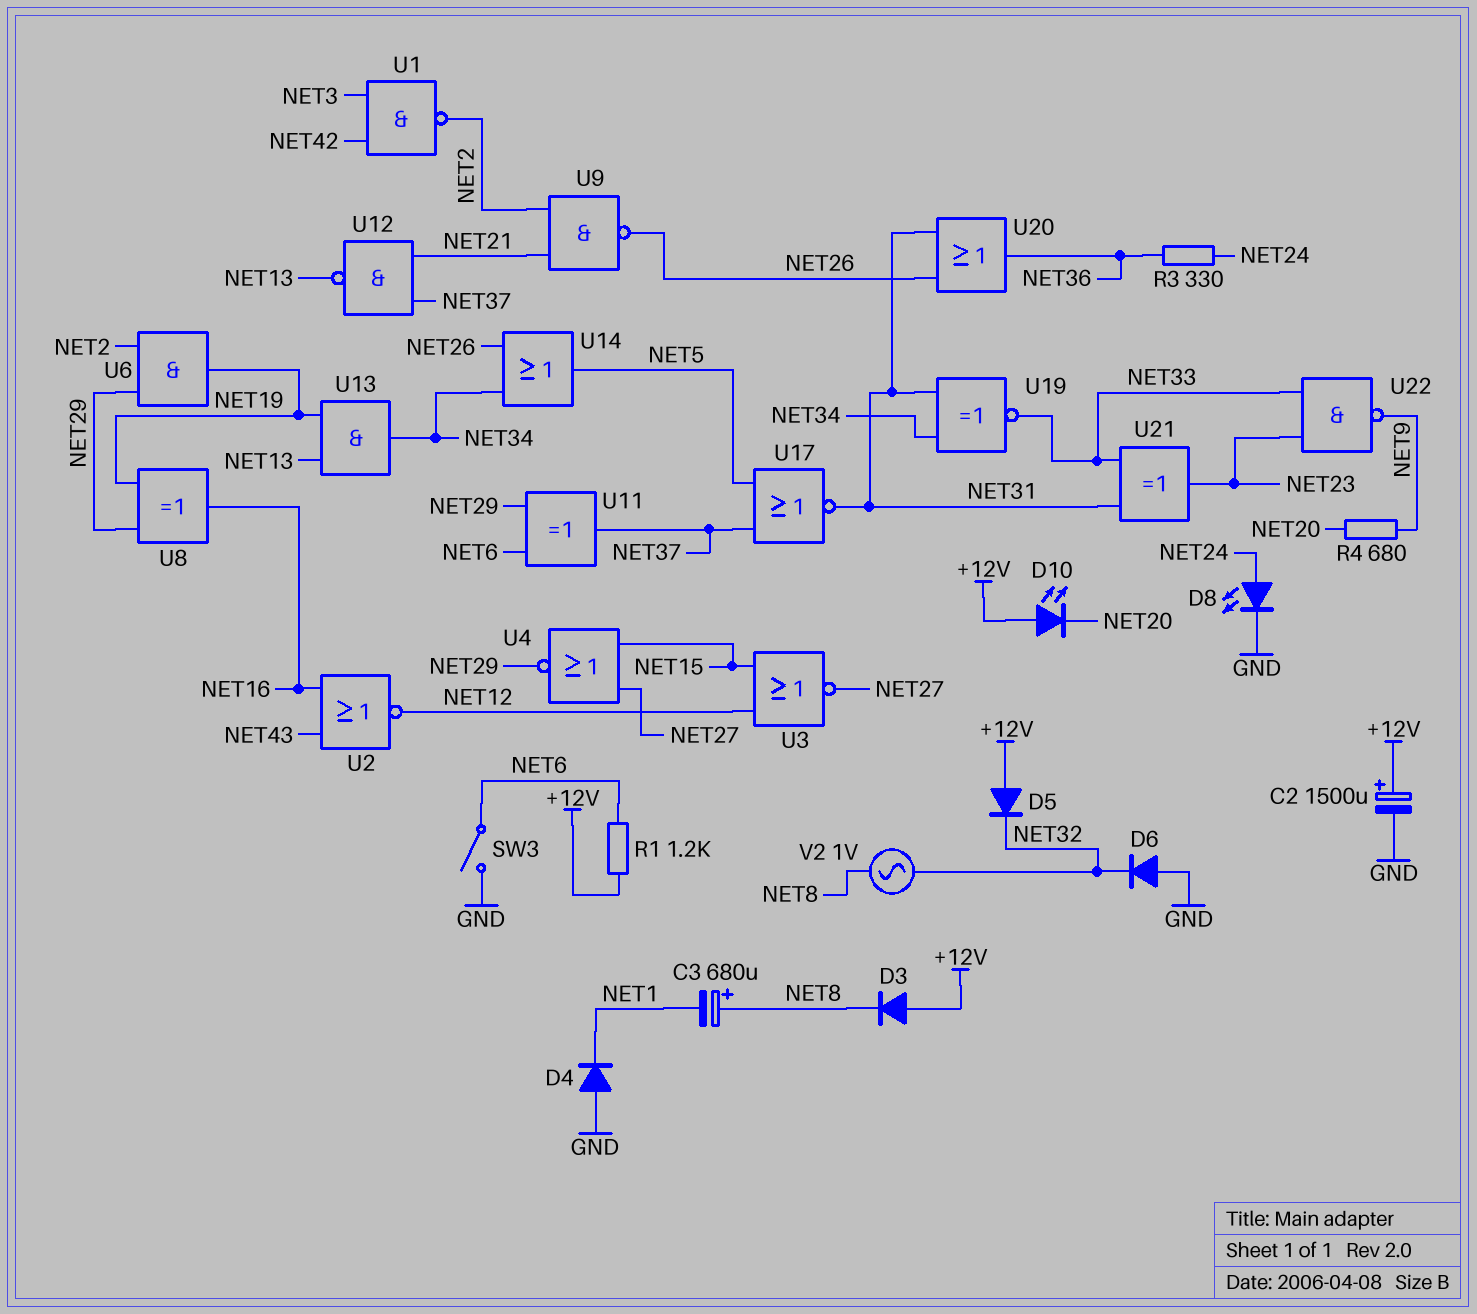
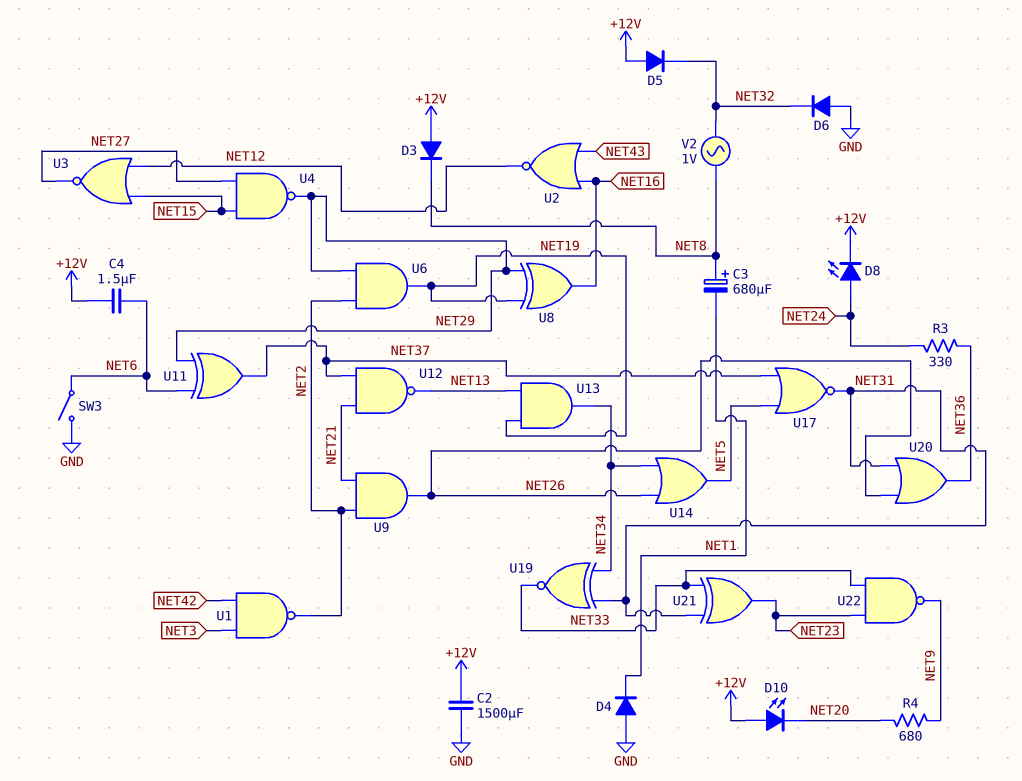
C2: 1500uF (plus +12V, minus GND) -> 1500uF (+12V, GND)
C4: none -> 1.5uF (+12V, NET6)
D8: LED (A NET24, K GND) -> LED (A NET24, K +12V)
R1: 1.2k (+12V, NET6) -> none
U4: NOR (in NET15, in NET27, out NET29) -> NAND (in NET15, in NET27, out NET29)
U9: NAND (in NET2, in NET21, out NET26) -> AND (in NET2, in NET21, out NET26)

